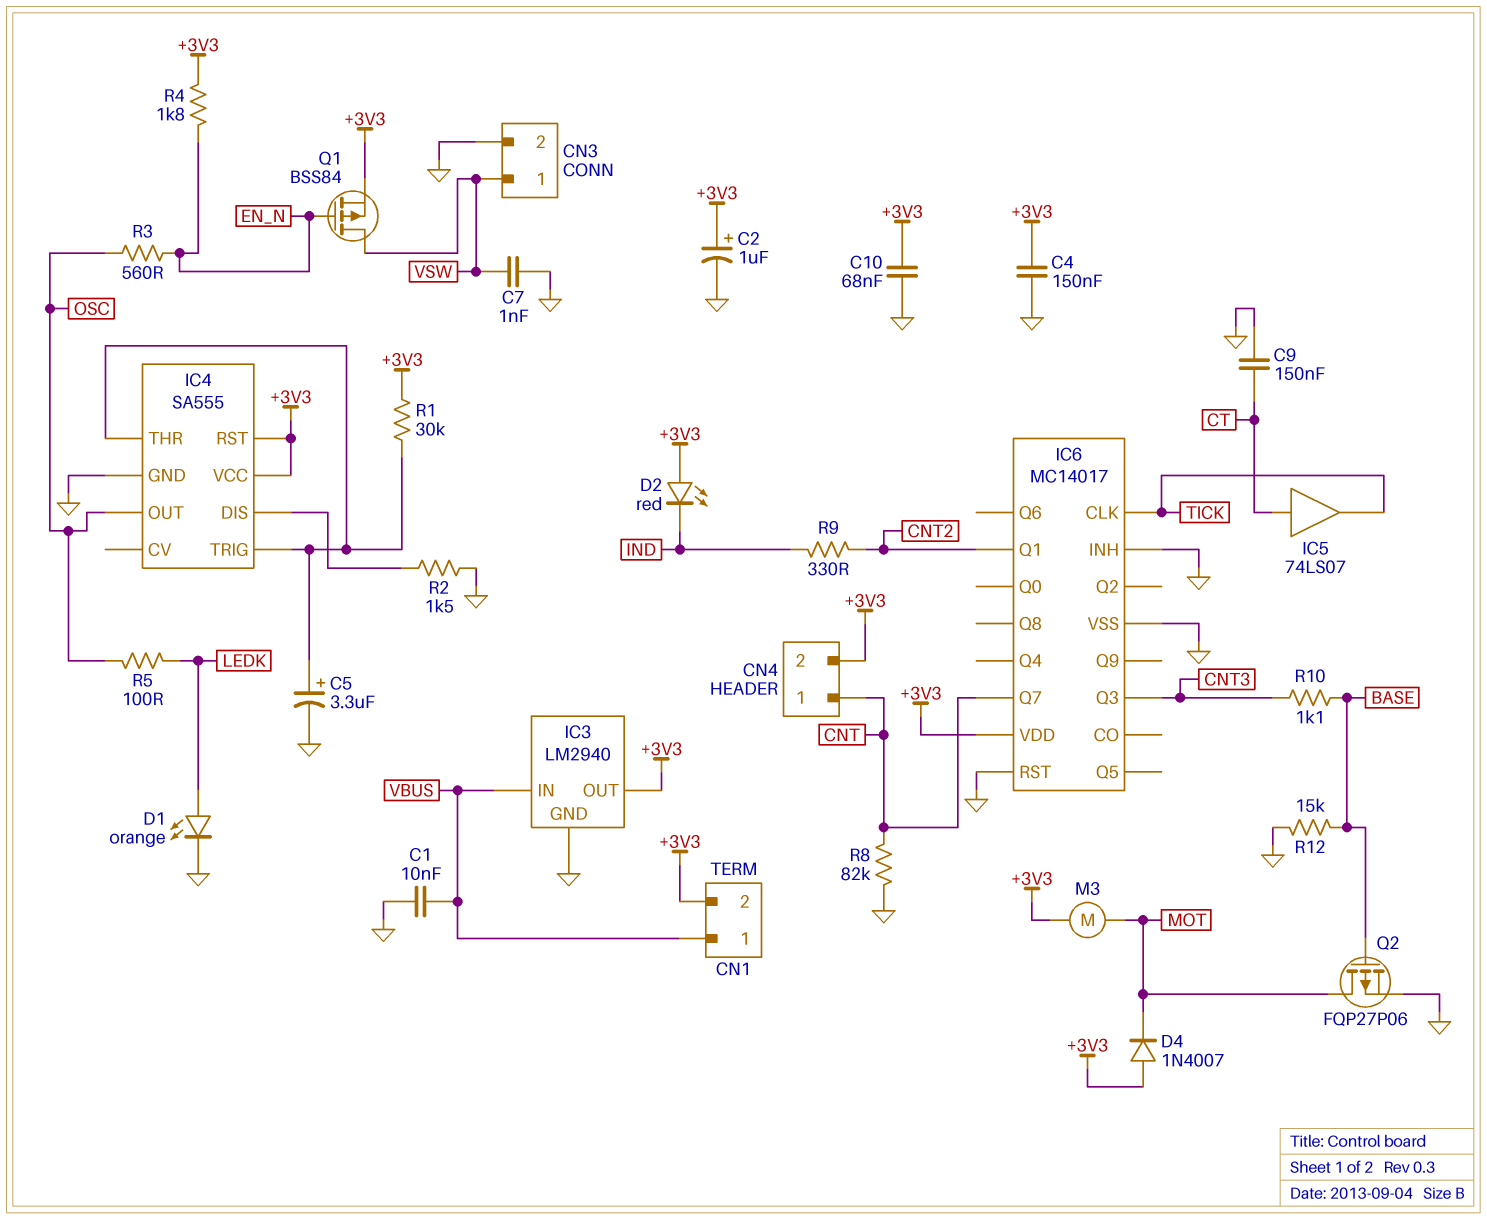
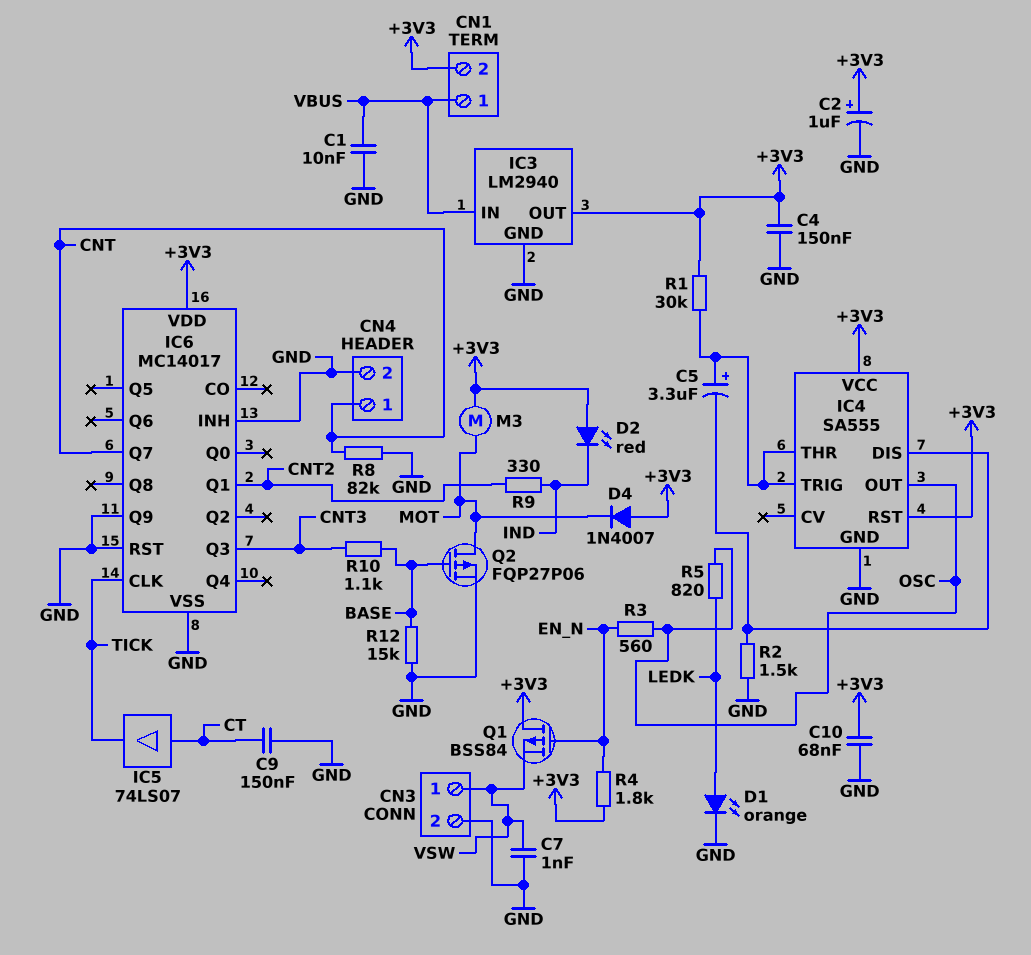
C5: 3.3uF (plus IC4/THR, minus GND) -> 3.3uF (plus IC4/THR, minus IC4/DIS)
CN4 pin 2: +3V3 -> GND
IC6 pin Q9: none -> GND
Q1: PMOS BSS84 (G EN_N, D VSW, S +3V3) -> PMOS BSS84 (G EN_N, D +3V3, S VSW)
R5: 100 (LEDK, OSC) -> 820 (LEDK, OSC)

